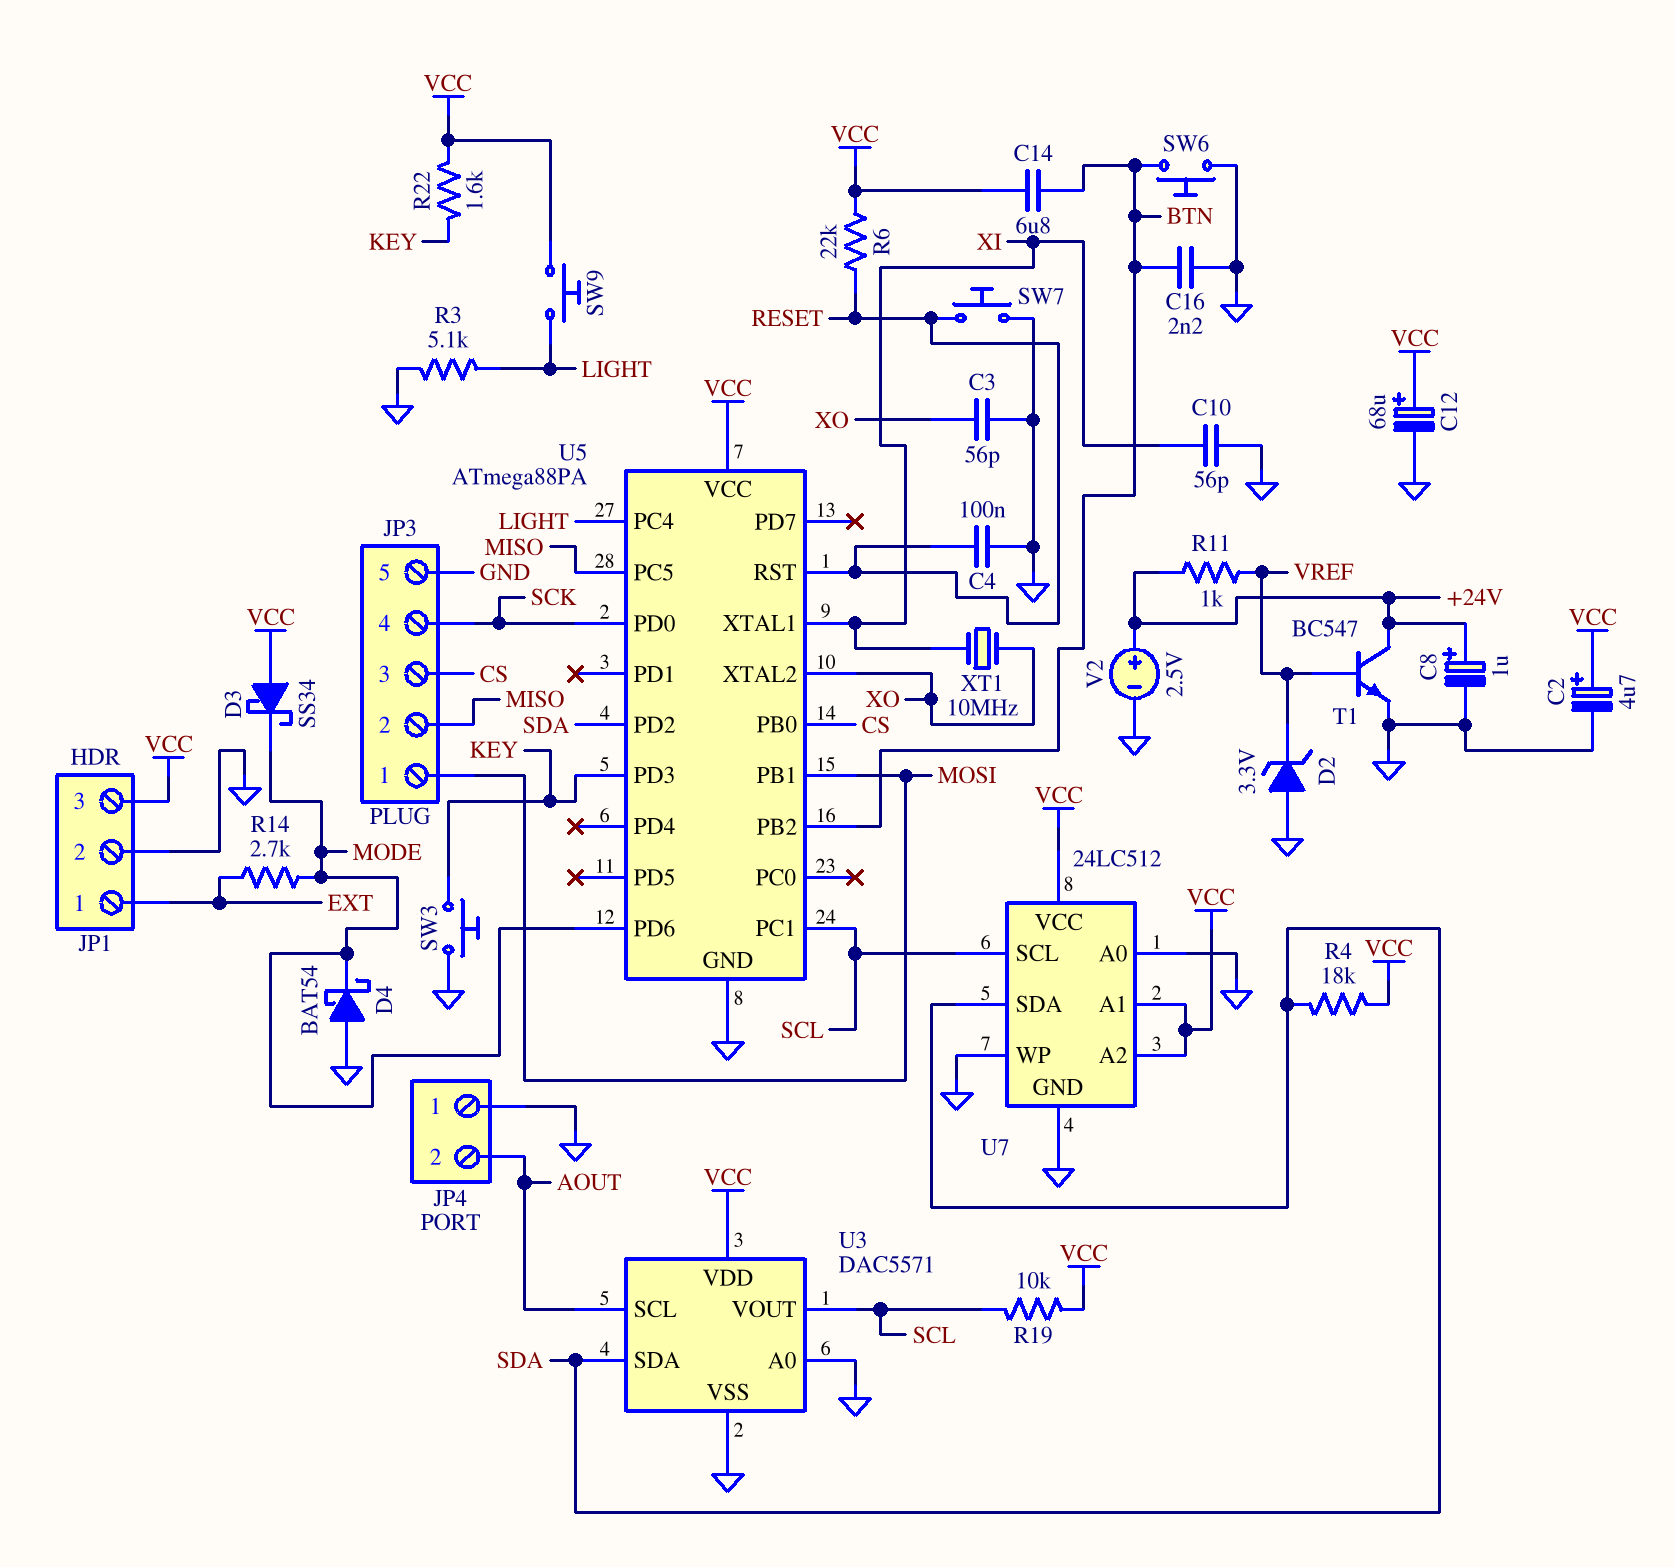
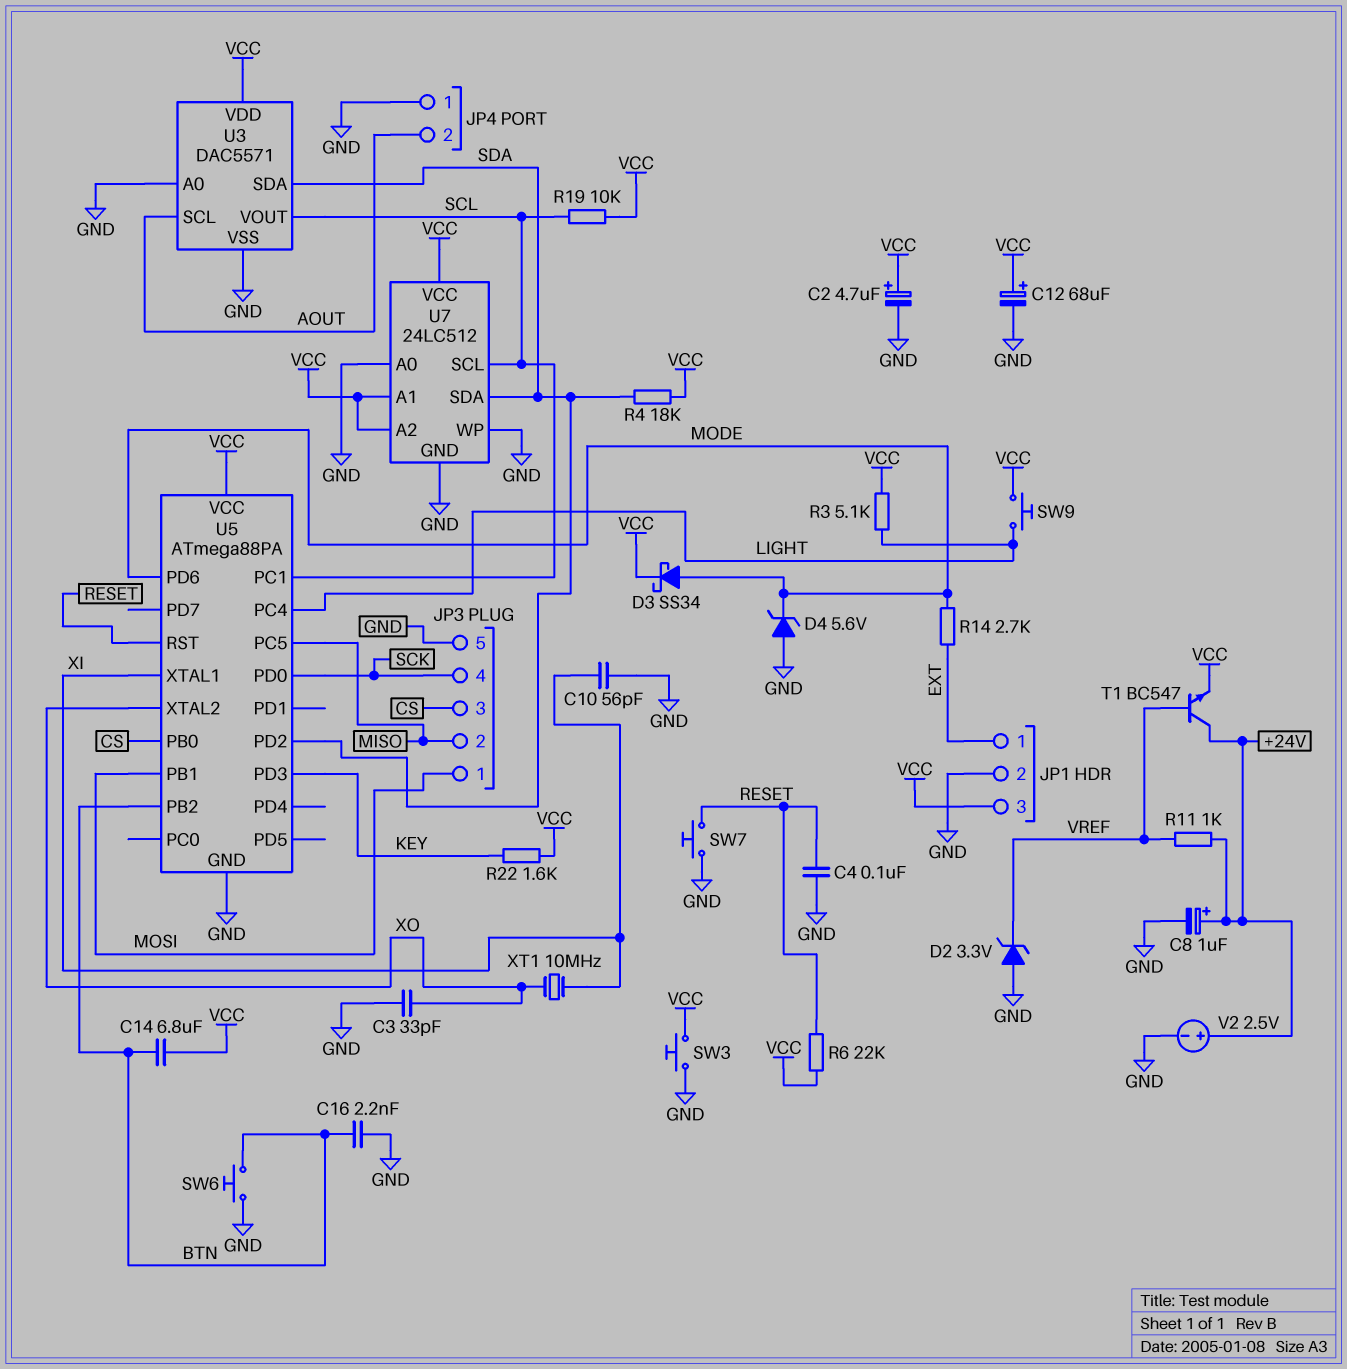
C3: 56pF (GND, XO) -> 33pF (GND, XO)
D3: schottky SS34 (A VCC, K MODE) -> schottky SS34 (A MODE, K VCC)
D4: schottky BAT54 (A GND, K MODE) -> zener 5.6V (A GND, K MODE)
R3: 5.1k (GND, LIGHT) -> 5.1k (LIGHT, VCC)
SW3: button (GND, KEY) -> button (GND, VCC)
T1: NPN BC547 (B VREF, C +24V, E GND) -> NPN BC547 (B VREF, C +24V, E VCC)

